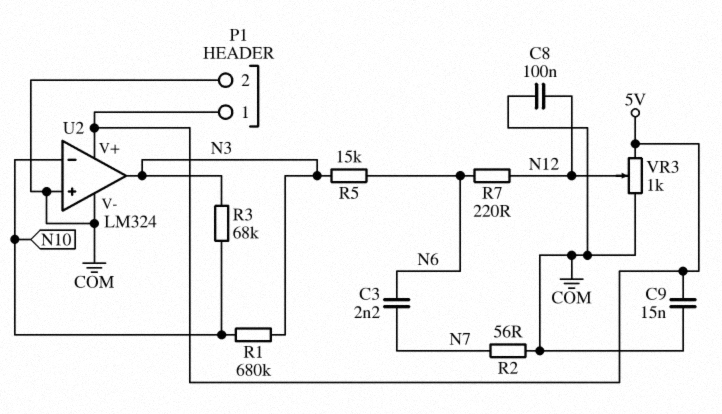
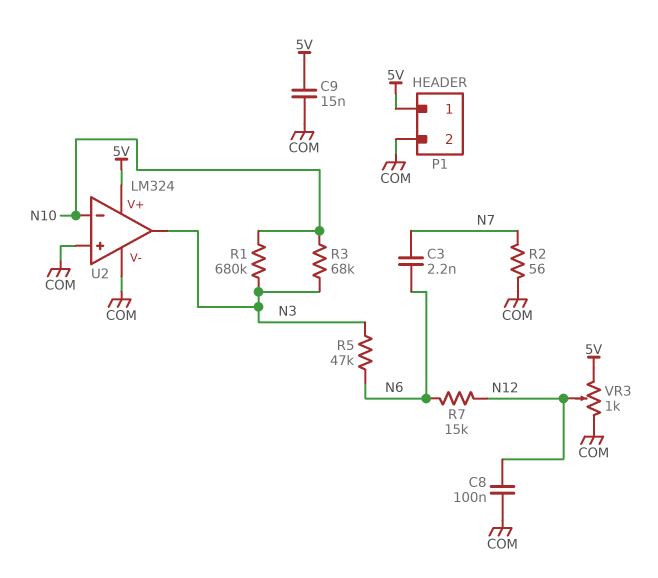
R5: 15k (N3, N6) -> 47k (N3, N6)
R7: 220 (N6, N12) -> 15k (N6, N12)

